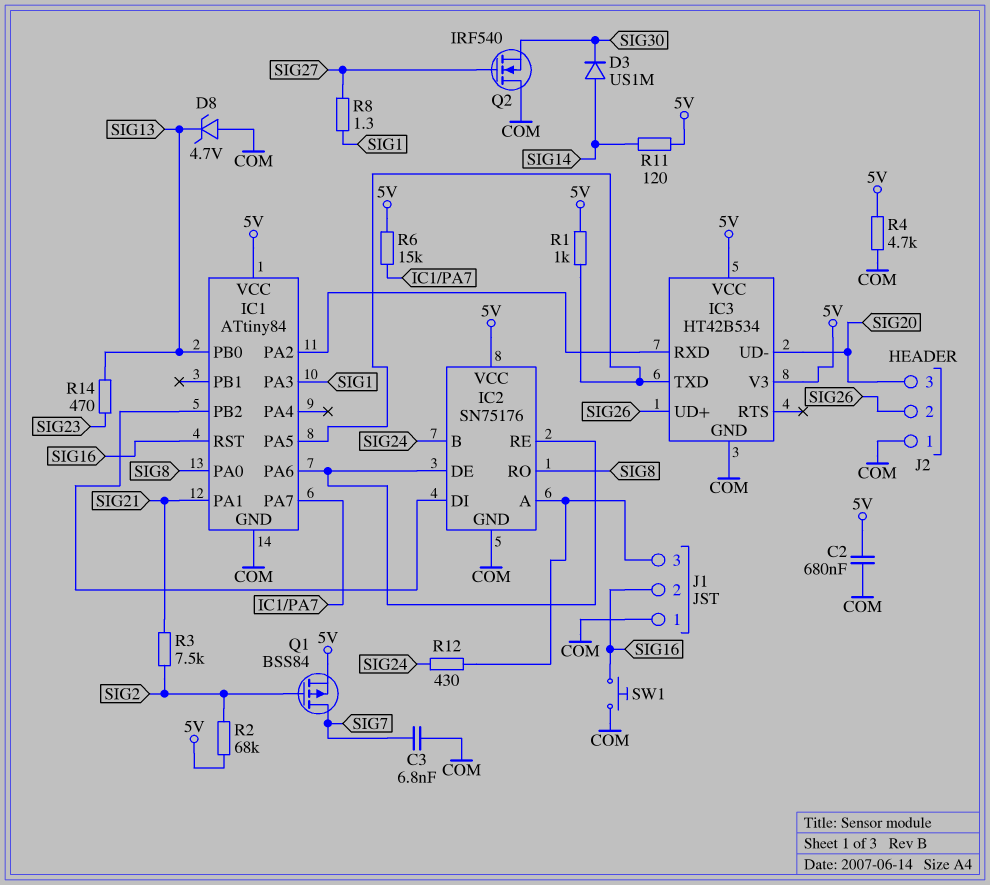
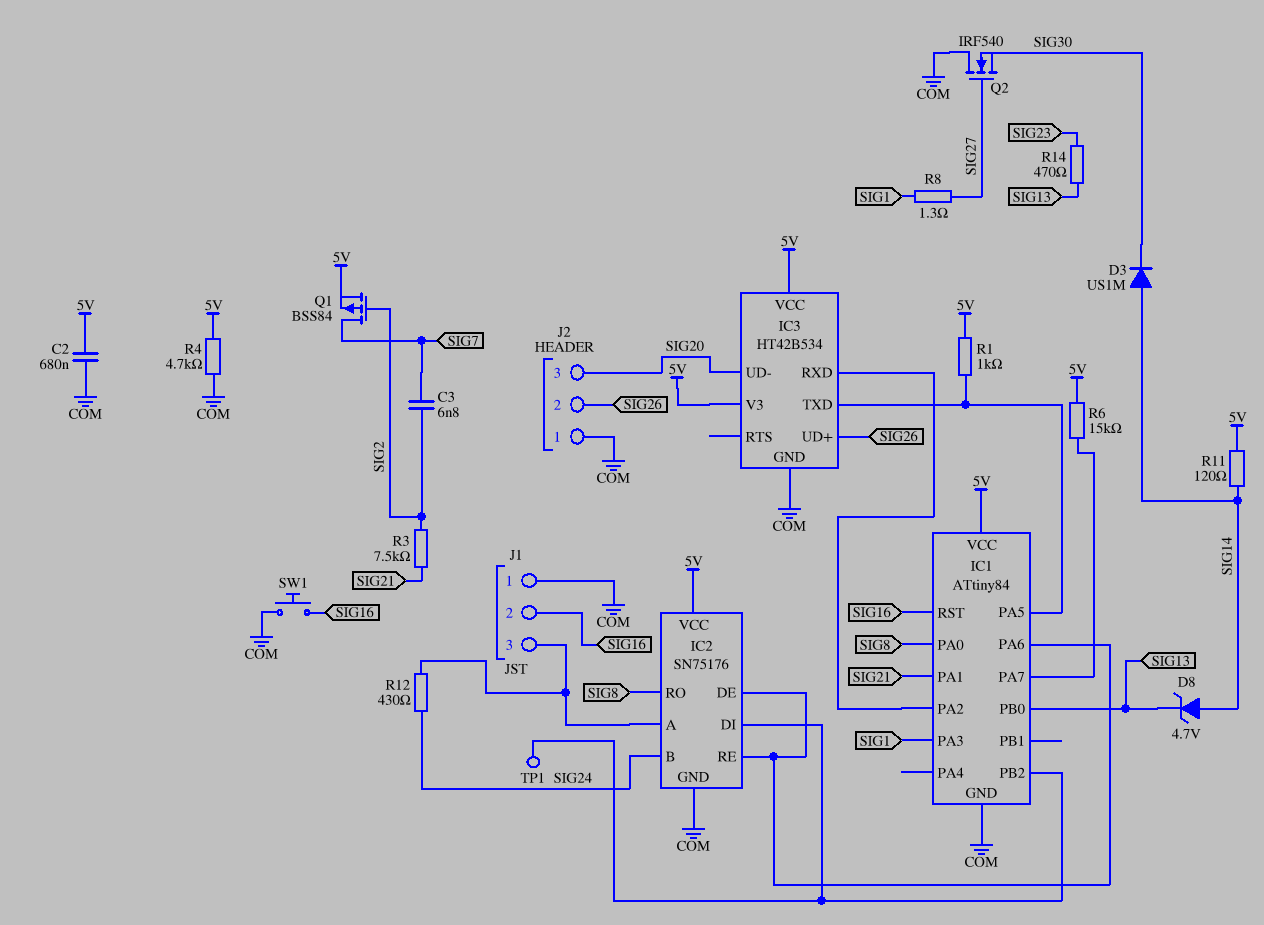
C3: 6.8nF (COM, SIG7) -> 6.8nF (SIG2, SIG7)
D8: zener 4.7V (A COM, K SIG13) -> zener 4.7V (A SIG14, K SIG13)
R2: 68k (5V, SIG2) -> none
TP1: none -> test point (IC1/PB2)

